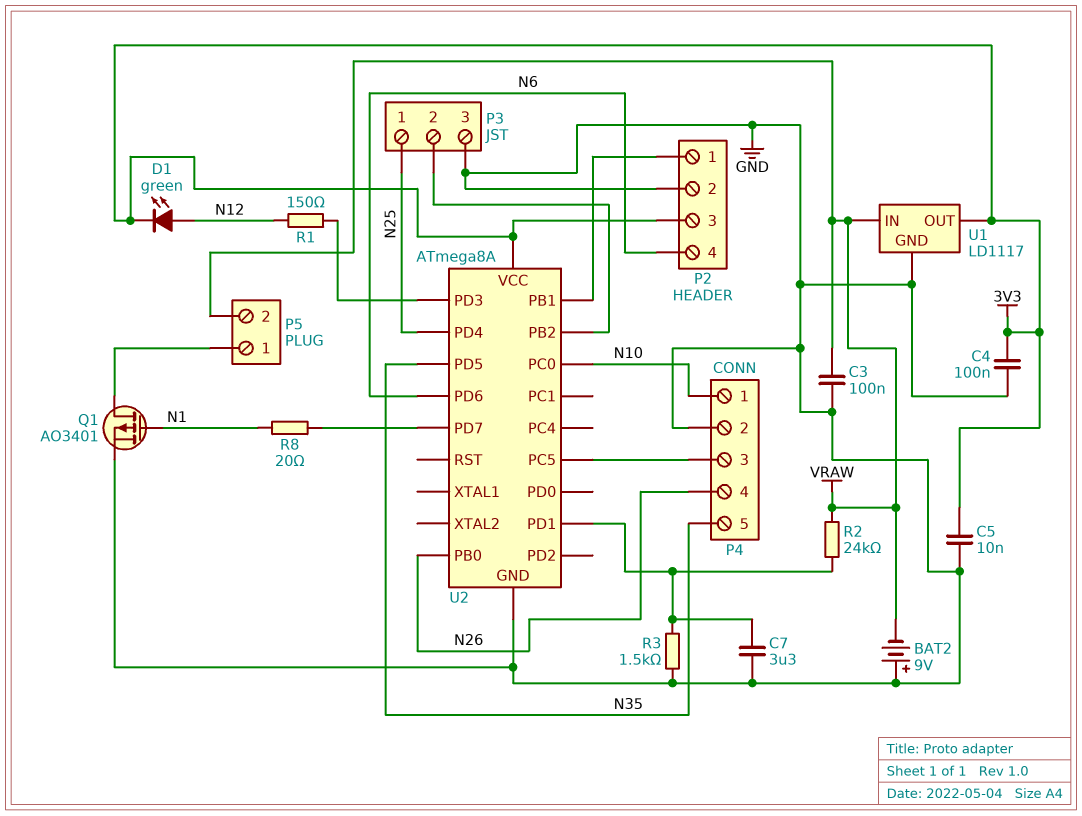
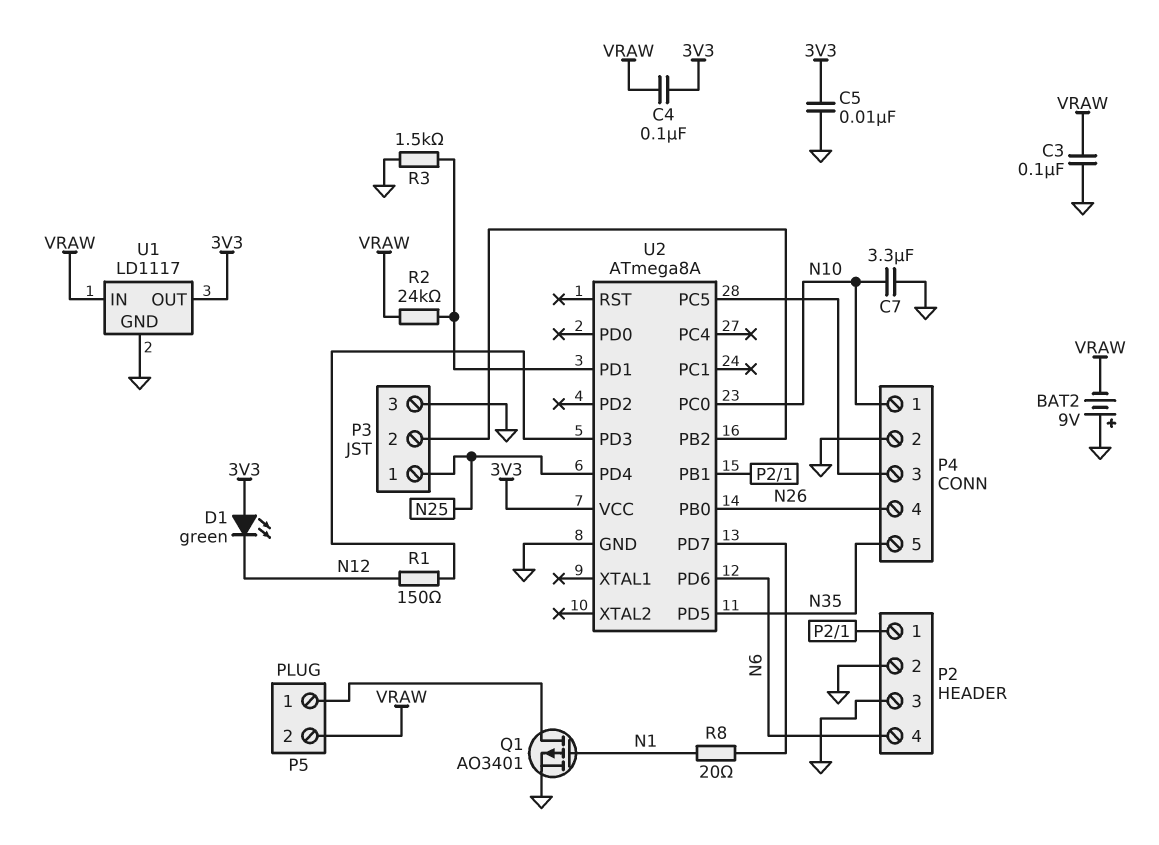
C4: 100nF (3V3, GND) -> 100nF (3V3, VRAW)
C7: 3.3uF (GND, U2/PD1) -> 3.3uF (GND, N10)
D1: LED green (A N12, K 3V3) -> LED green (A 3V3, K N12)
P2 pin 3: 3V3 -> GND

